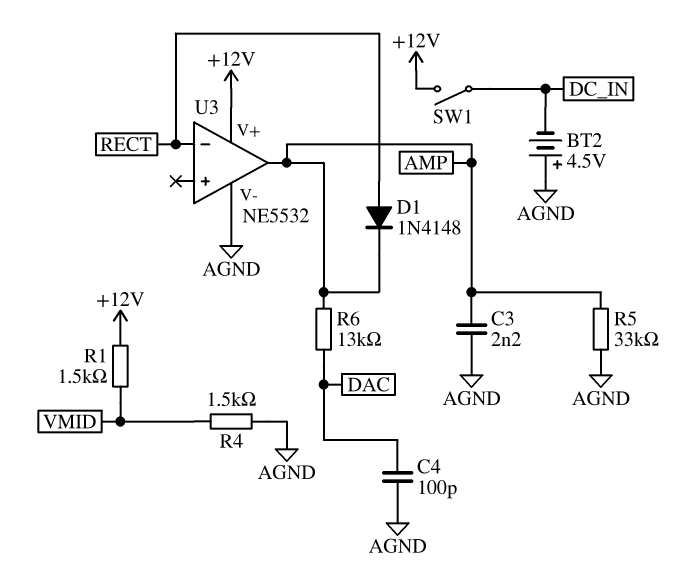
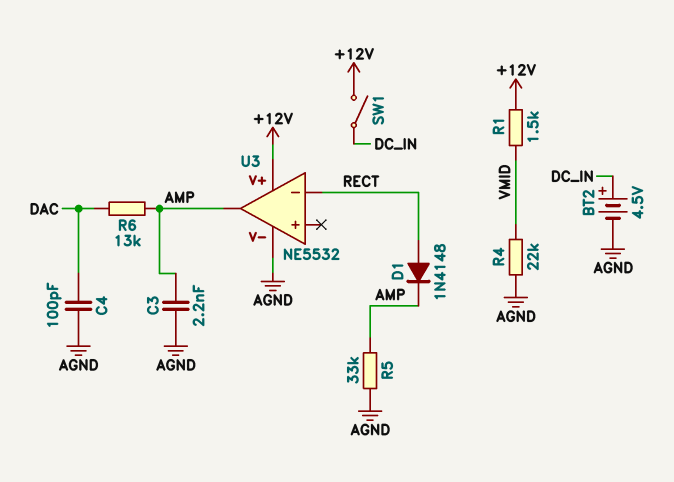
BT2: 4.5V (plus AGND, minus DC_IN) -> 4.5V (plus DC_IN, minus AGND)
R4: 1.5k (AGND, VMID) -> 22k (AGND, VMID)

